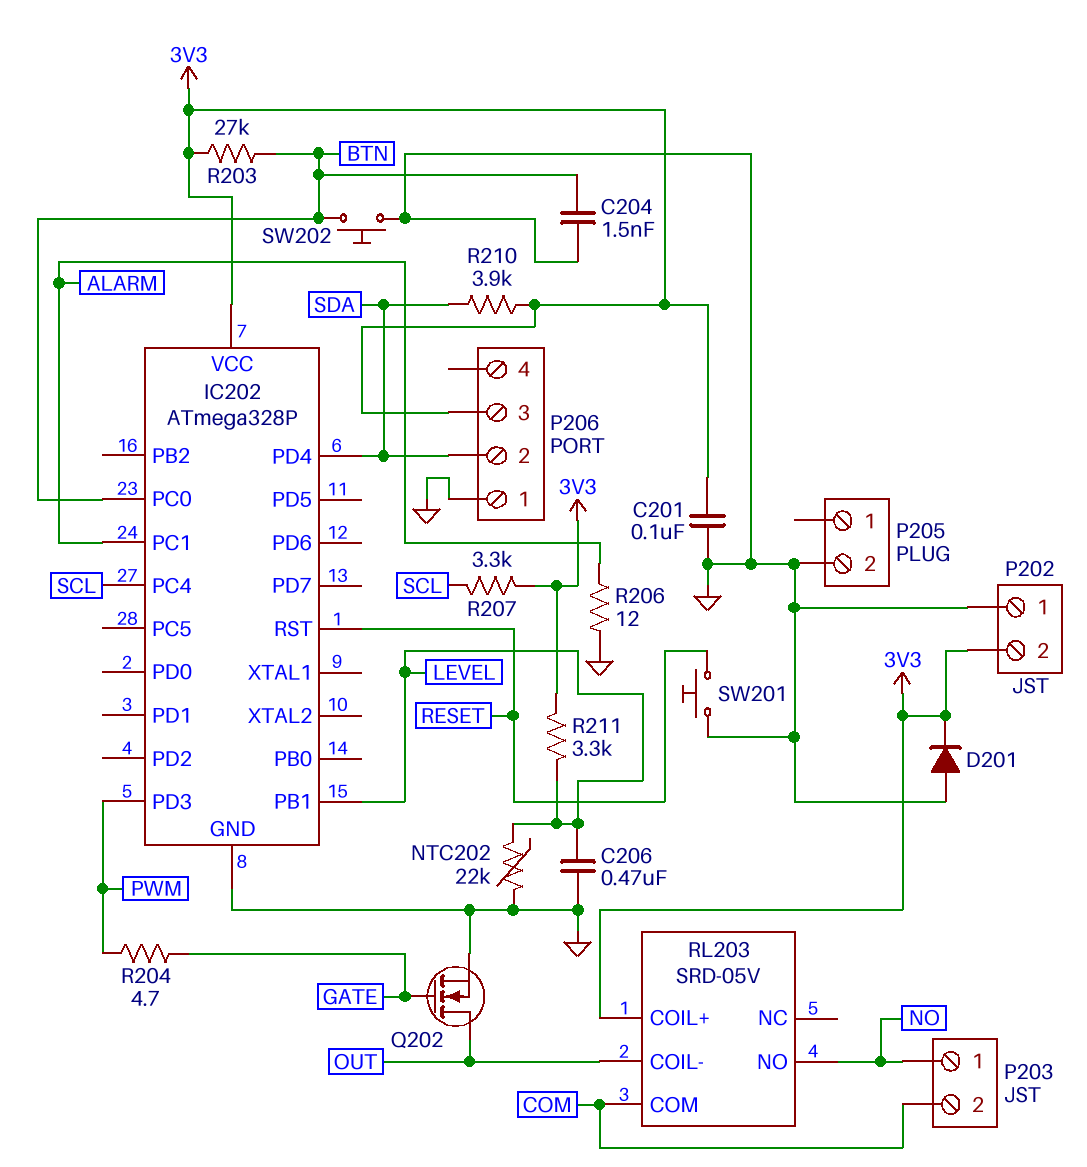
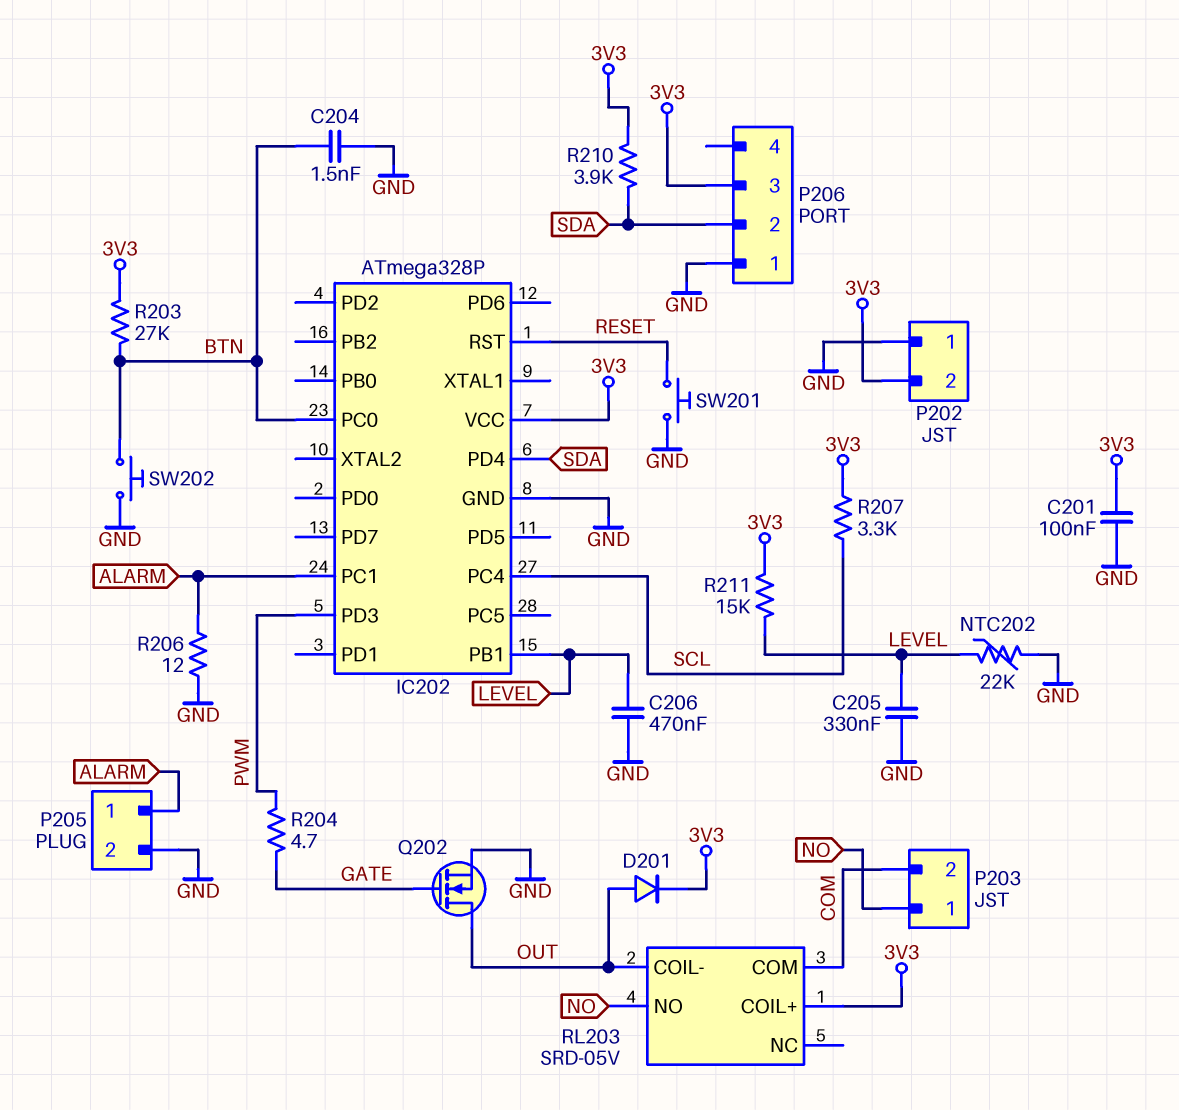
C205: none -> 330nF (GND, LEVEL)
D201: diode (A GND, K 3V3) -> diode (A OUT, K 3V3)
P205 pin 1: none -> ALARM
R211: 3.3k (3V3, LEVEL) -> 15k (3V3, LEVEL)

